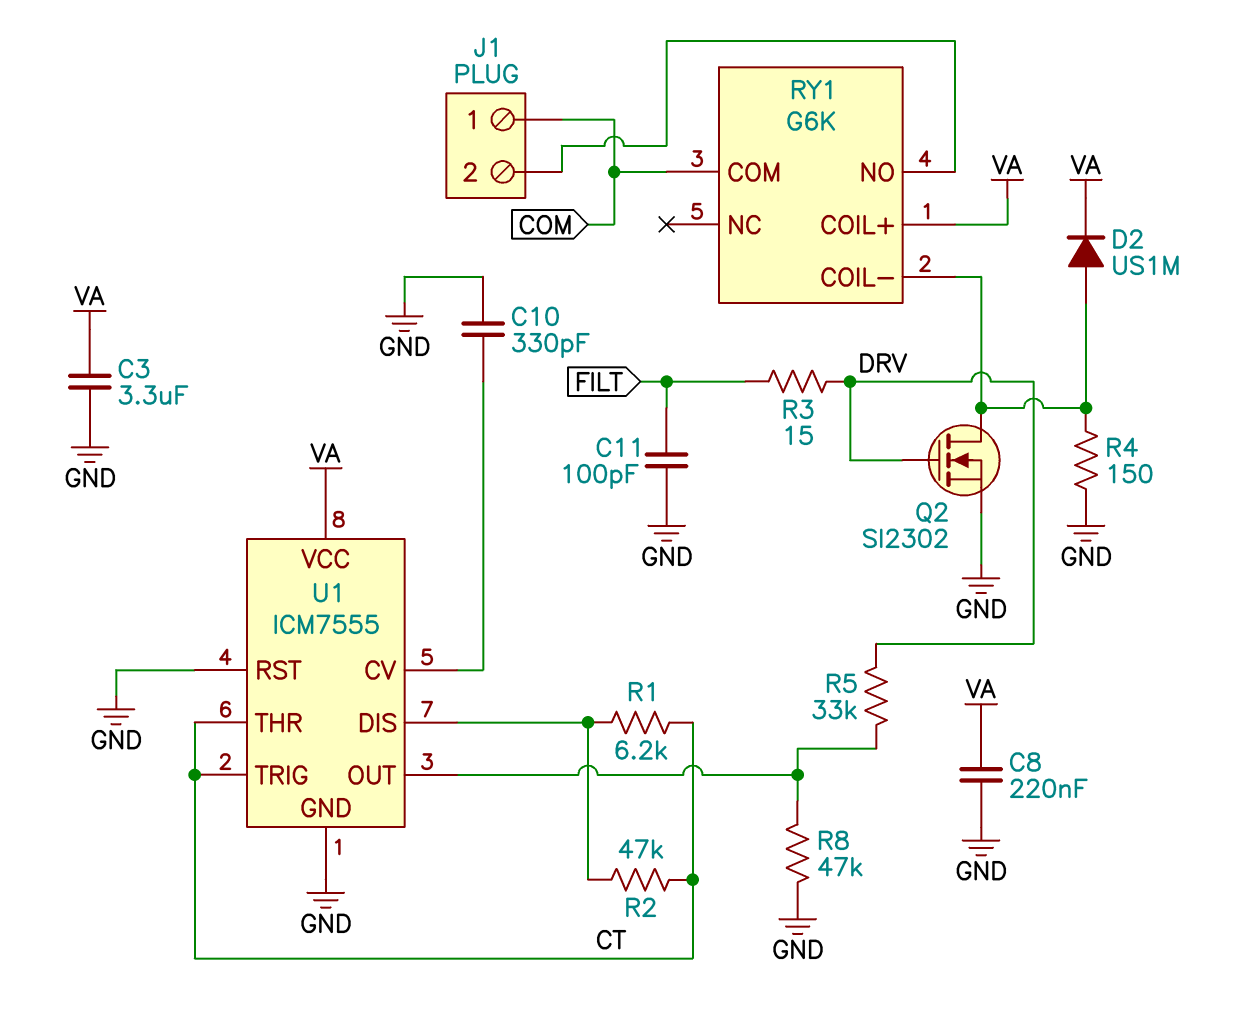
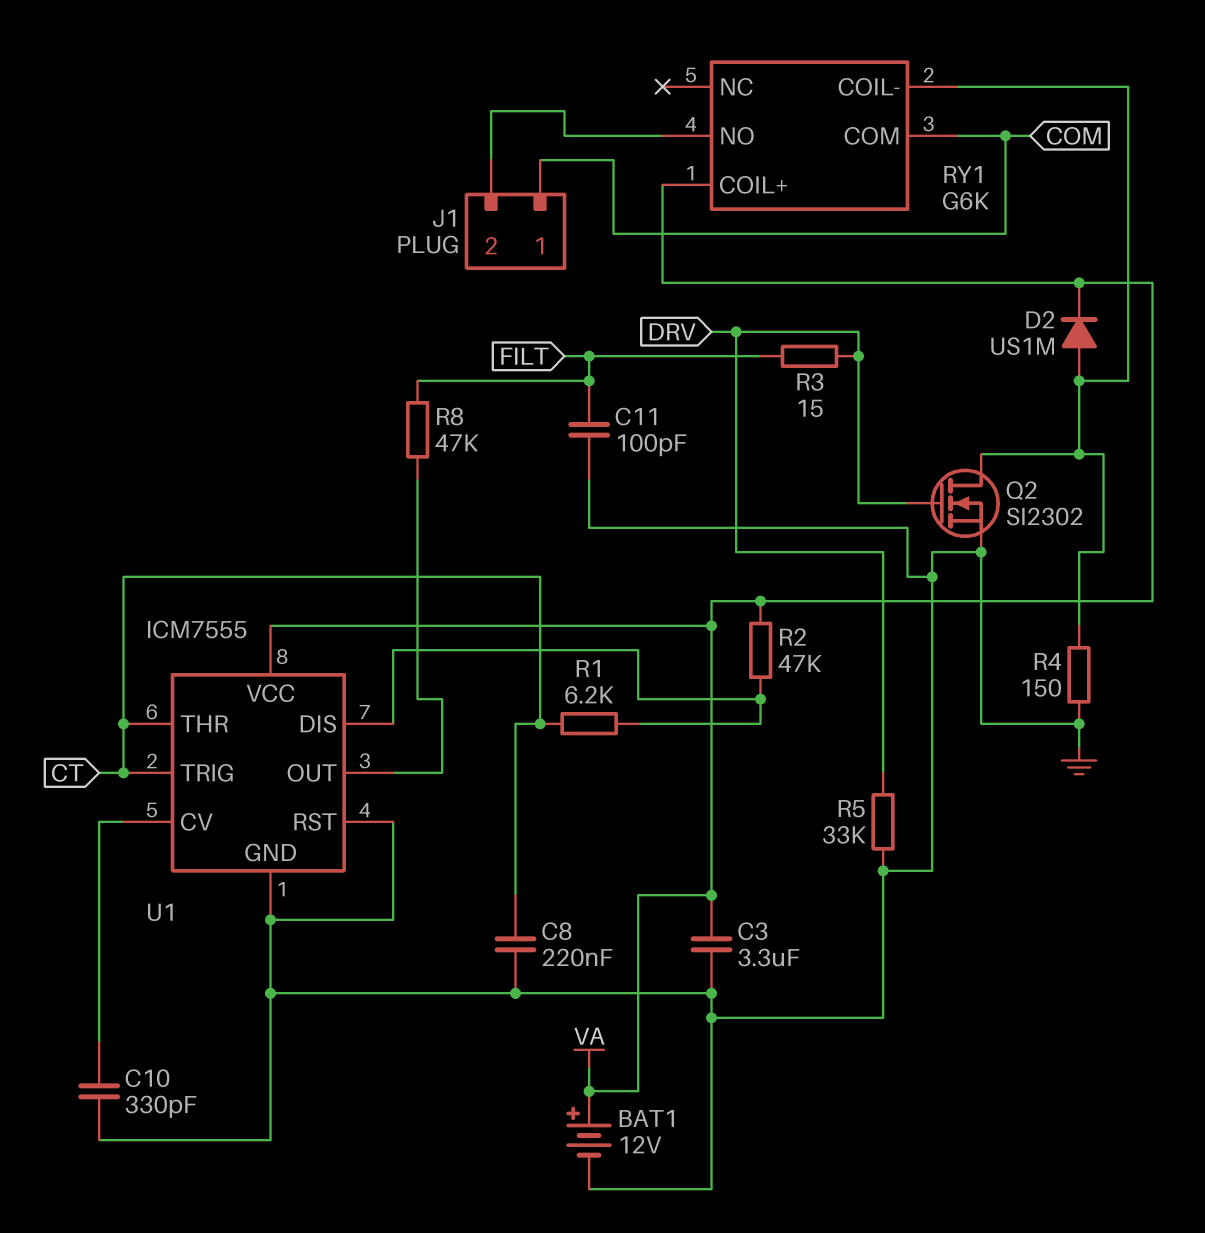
BAT1: none -> 12V (plus VA, minus GND)
C8: 220nF (GND, VA) -> 220nF (CT, GND)
R2: 47k (CT, U1/DIS) -> 47k (U1/DIS, VA)
R5: 33k (DRV, U1/OUT) -> 33k (DRV, GND)
R8: 47k (GND, U1/OUT) -> 47k (FILT, U1/OUT)

